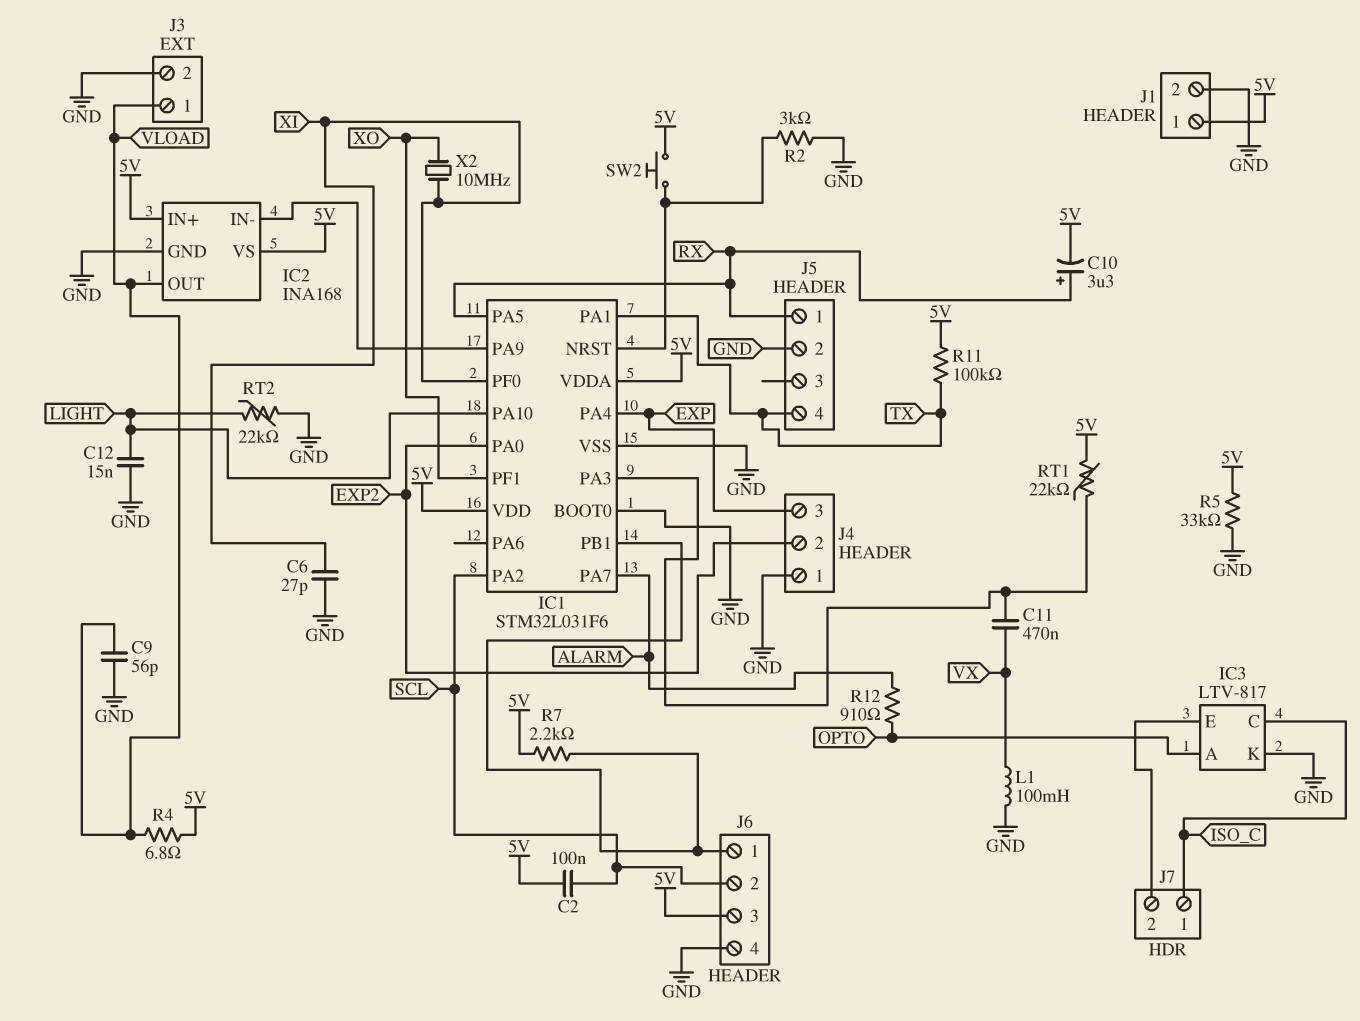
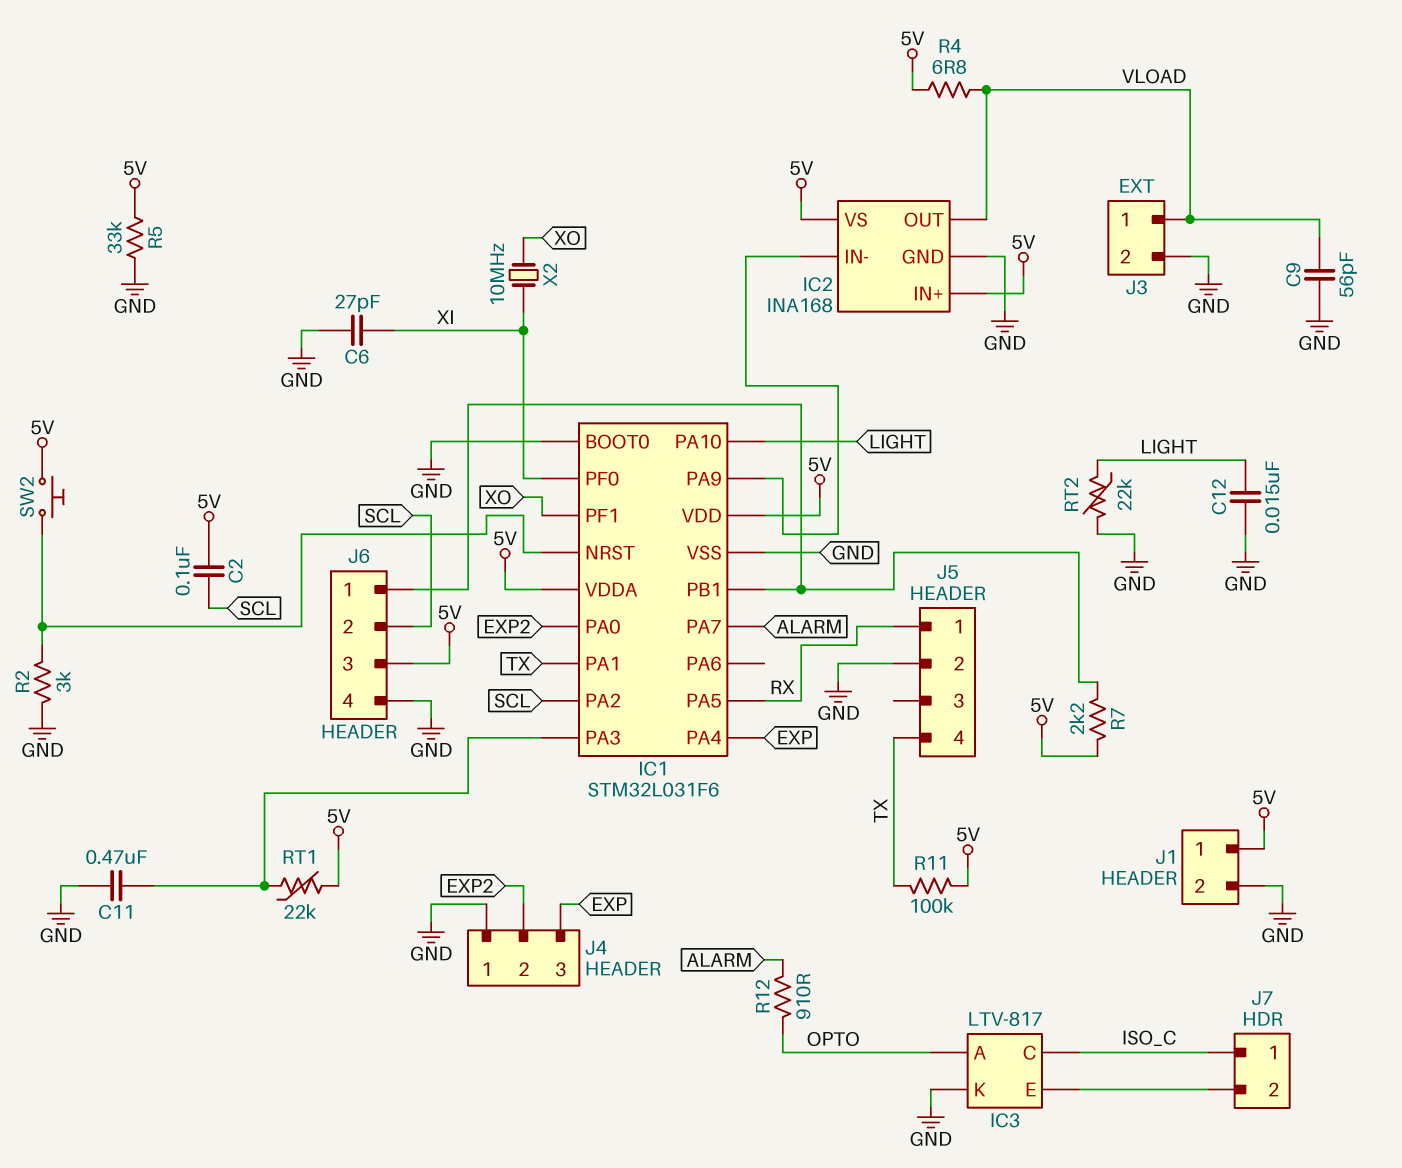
C10: 3.3uF (plus RX, minus 5V) -> none
C11: 470nF (IC1/PA3, VX) -> 470nF (GND, IC1/PA3)
L1: 100mH (GND, VX) -> none

